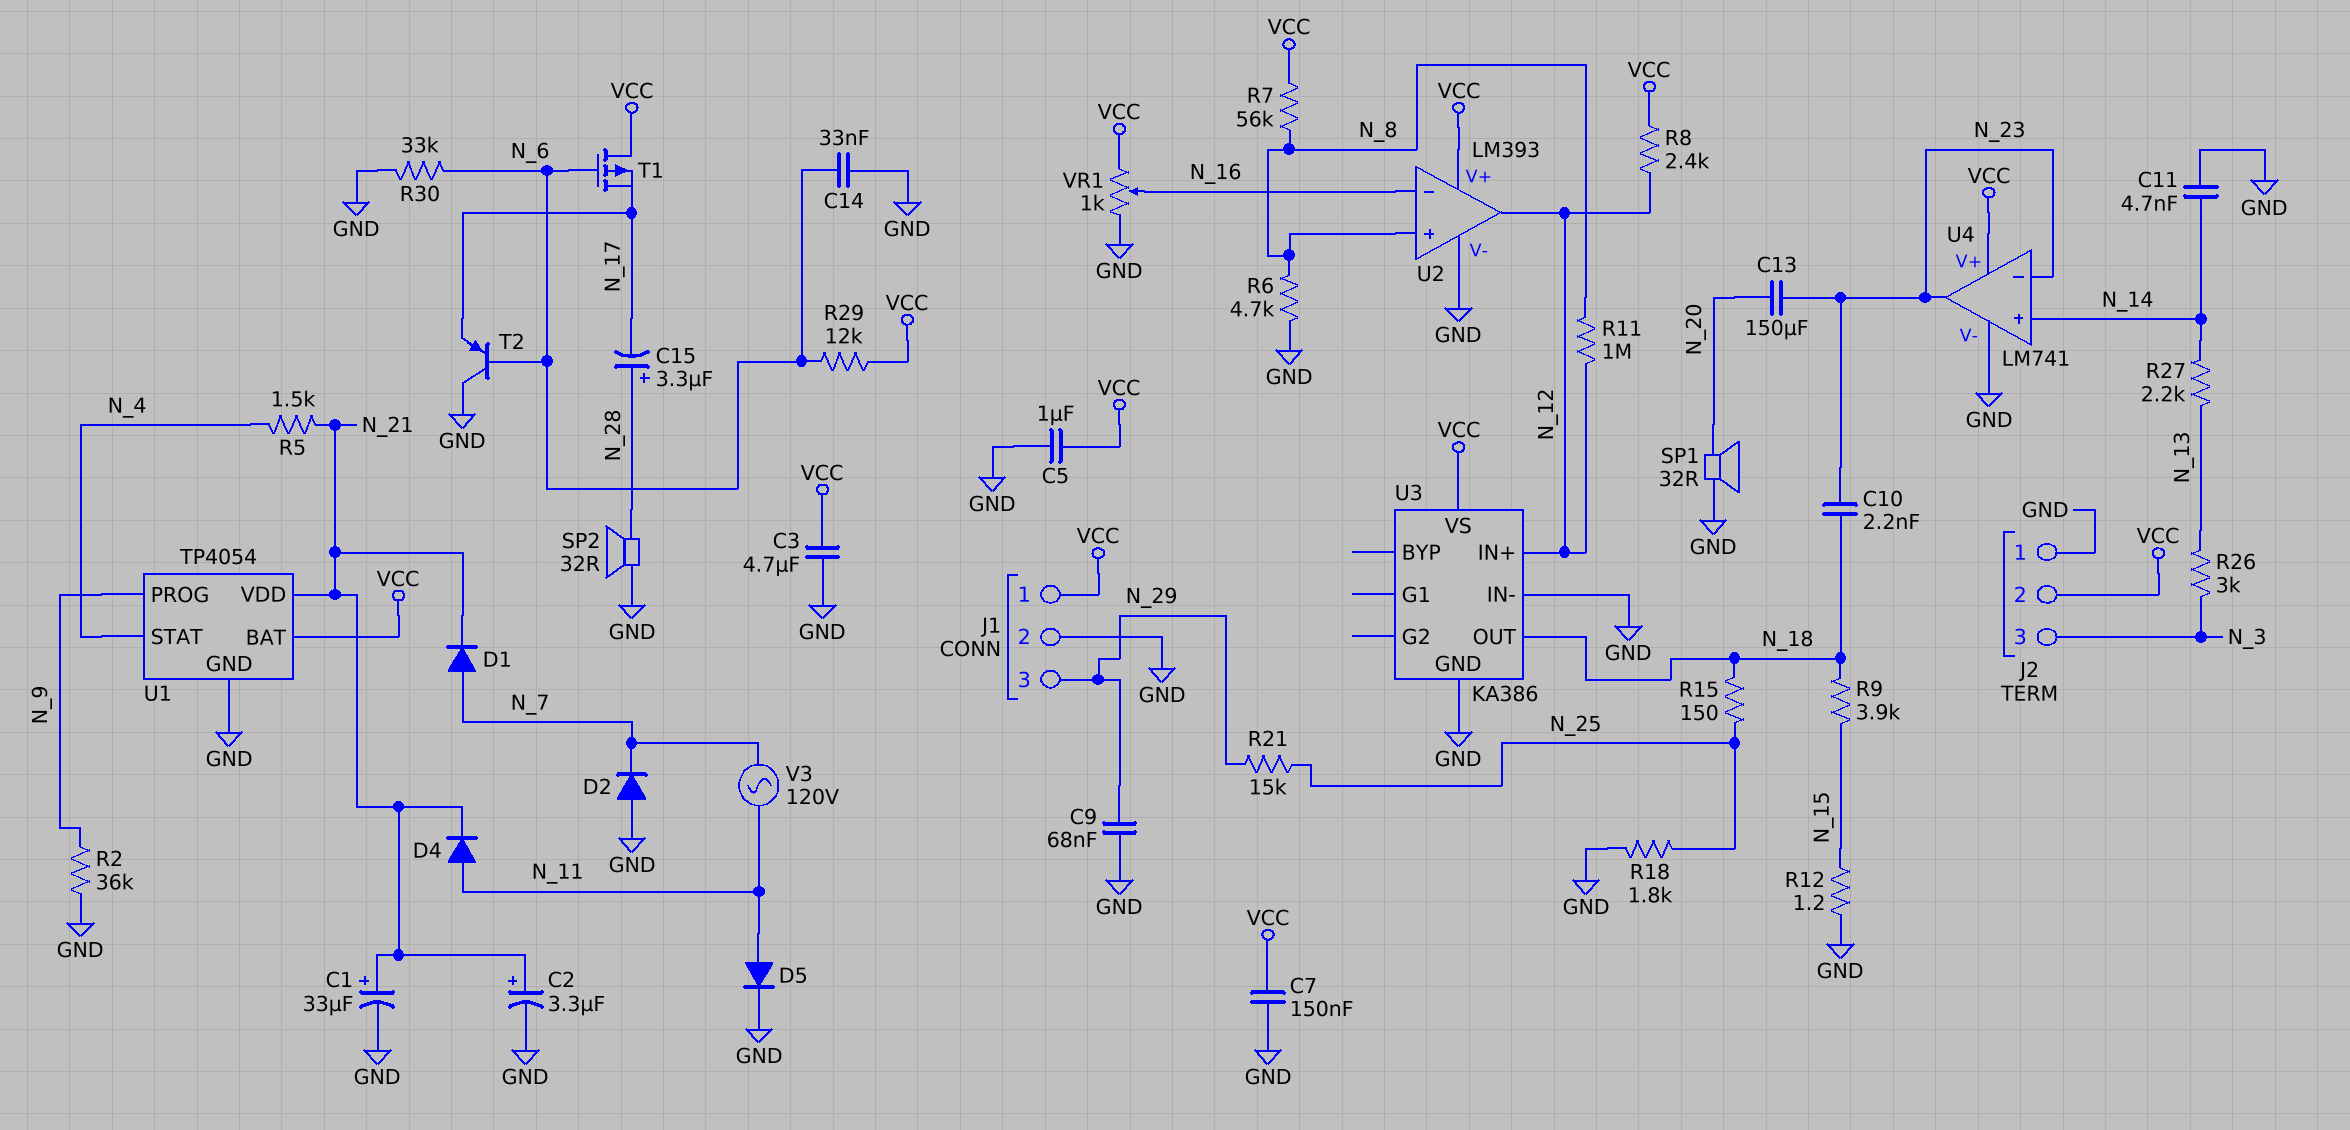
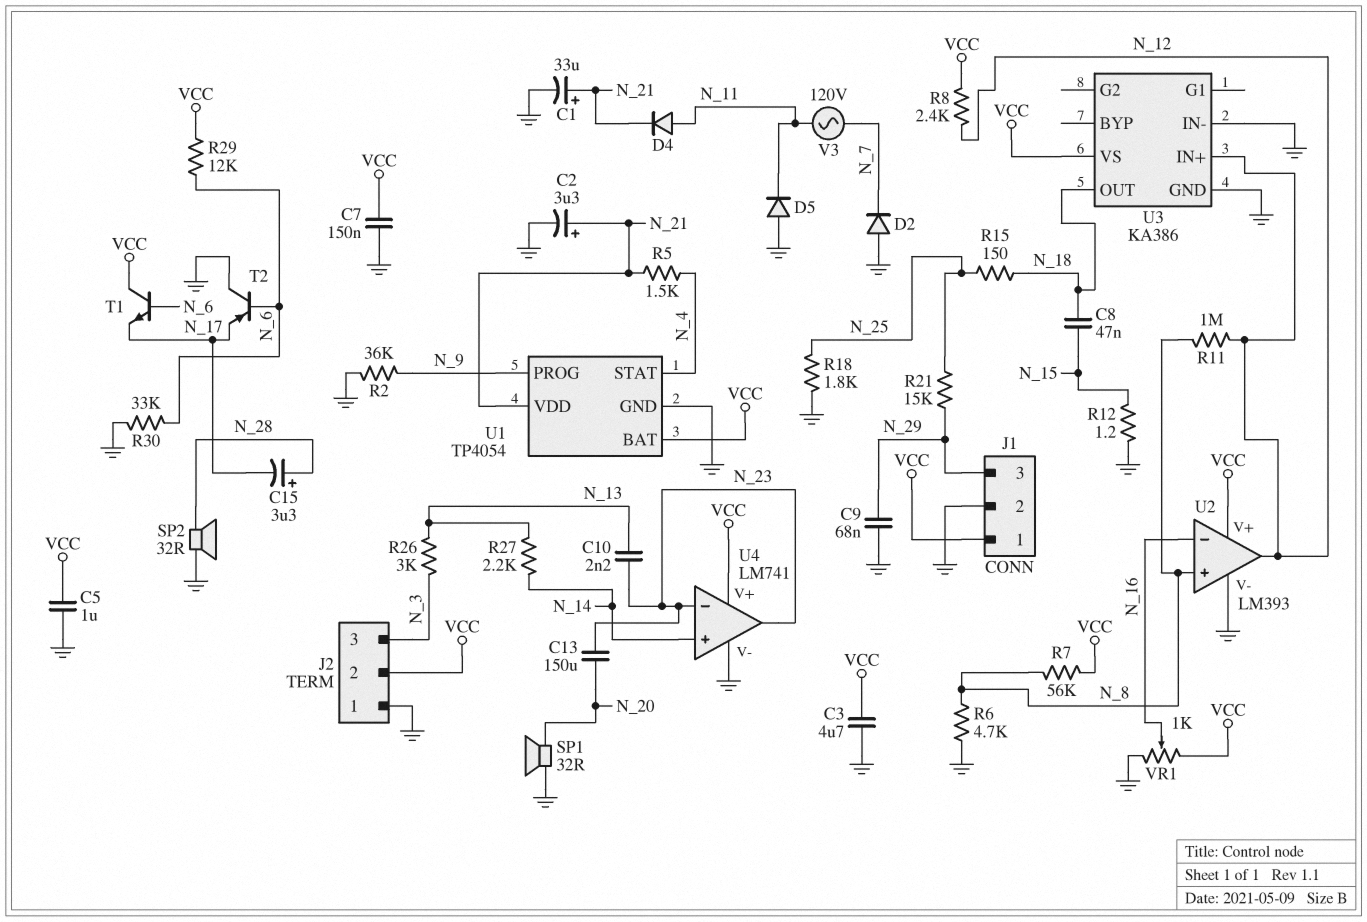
C8: none -> 47nF (N_15, N_18)
C10: 2.2nF (N_18, N_23) -> 2.2nF (N_13, N_23)
C11: 4.7nF (GND, N_14) -> none
C14: 33nF (GND, N_6) -> none
D1: diode (A N_7, K N_21) -> none
D5: diode (A N_11, K GND) -> diode (A GND, K N_11)
R9: 3.9k (N_15, N_18) -> none
T1: PMOS (G N_6, D VCC, S N_17) -> NPN (B N_6, C VCC, E N_17)

